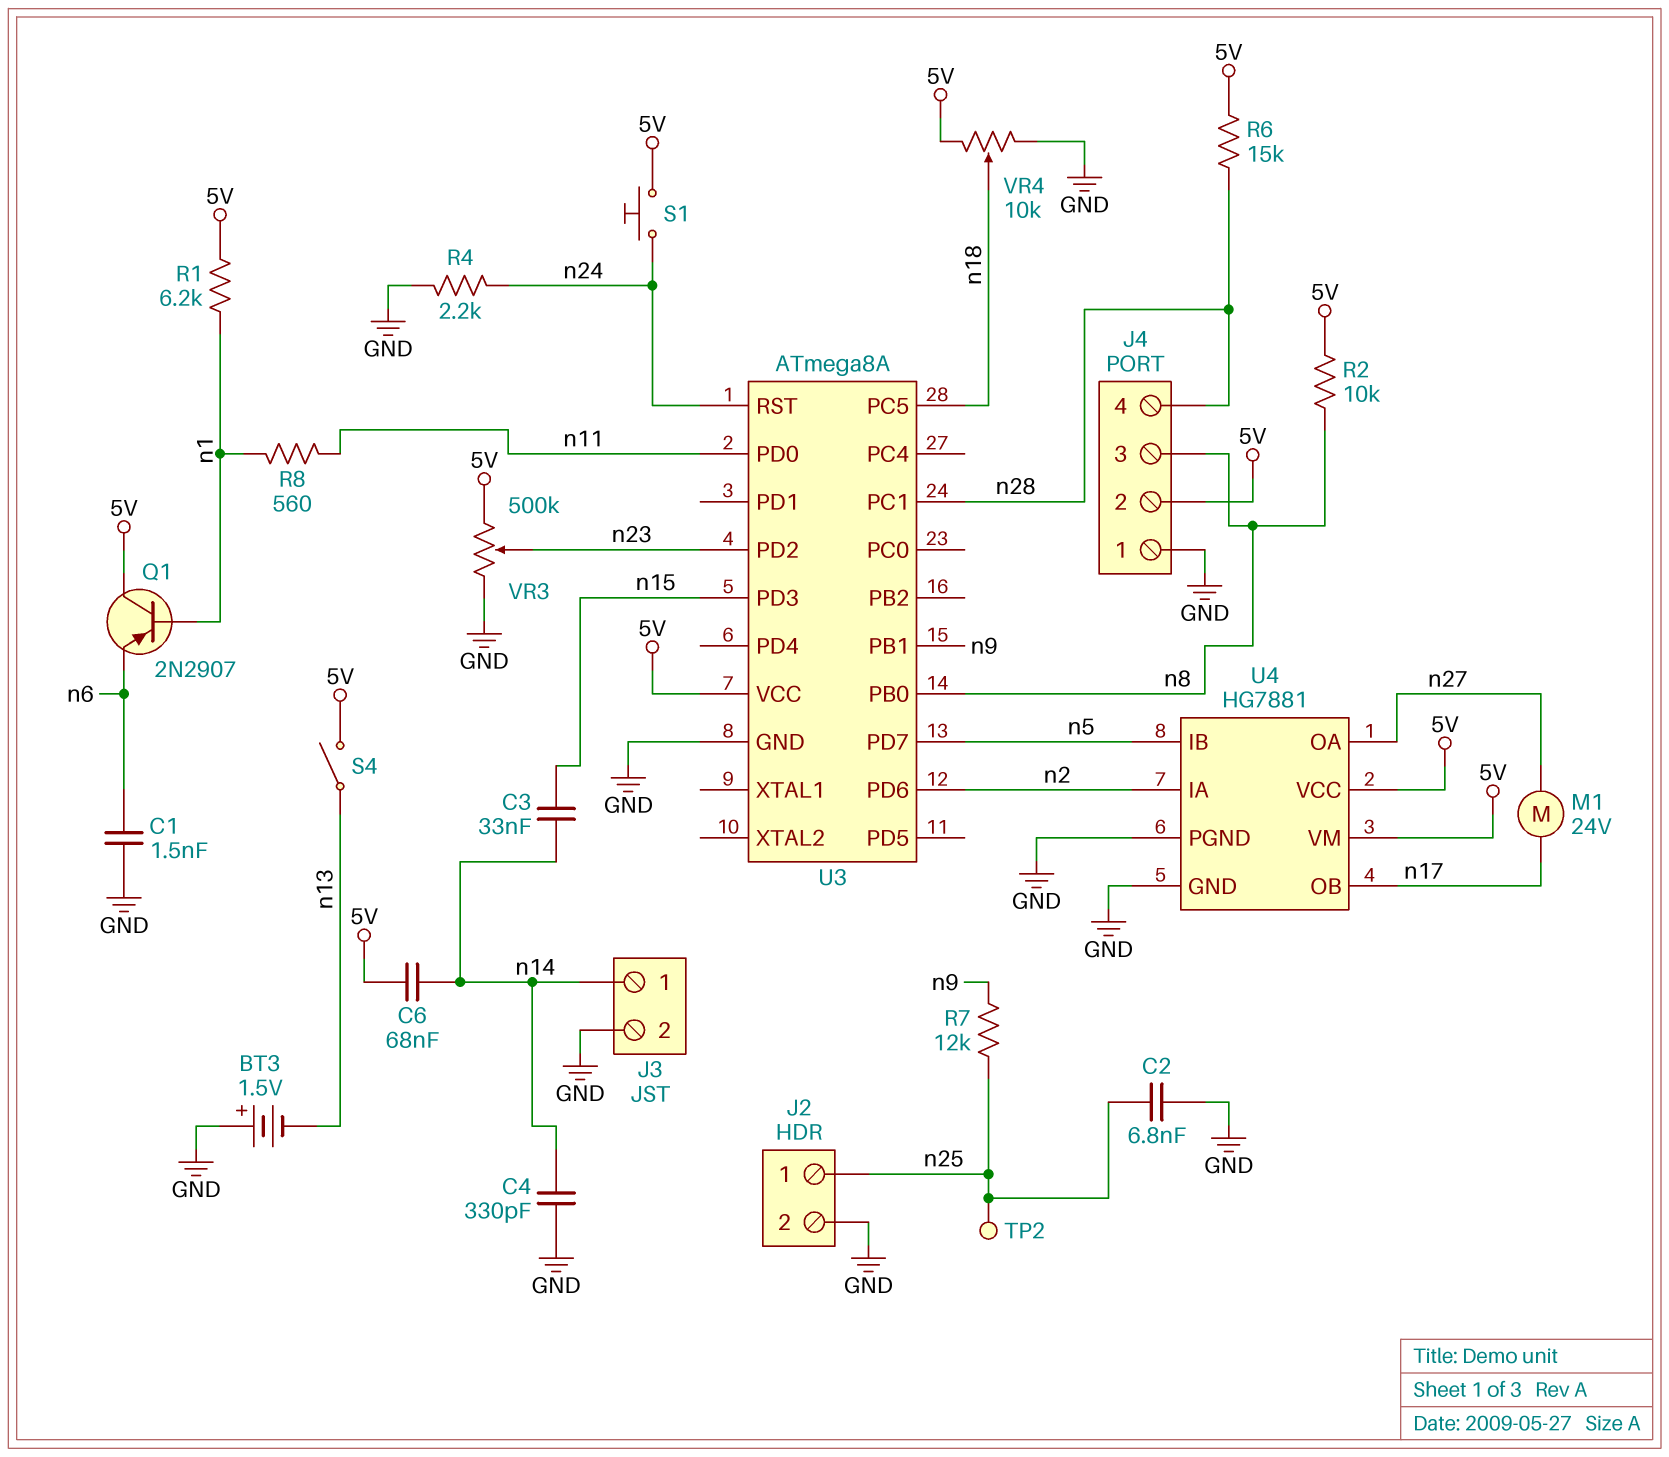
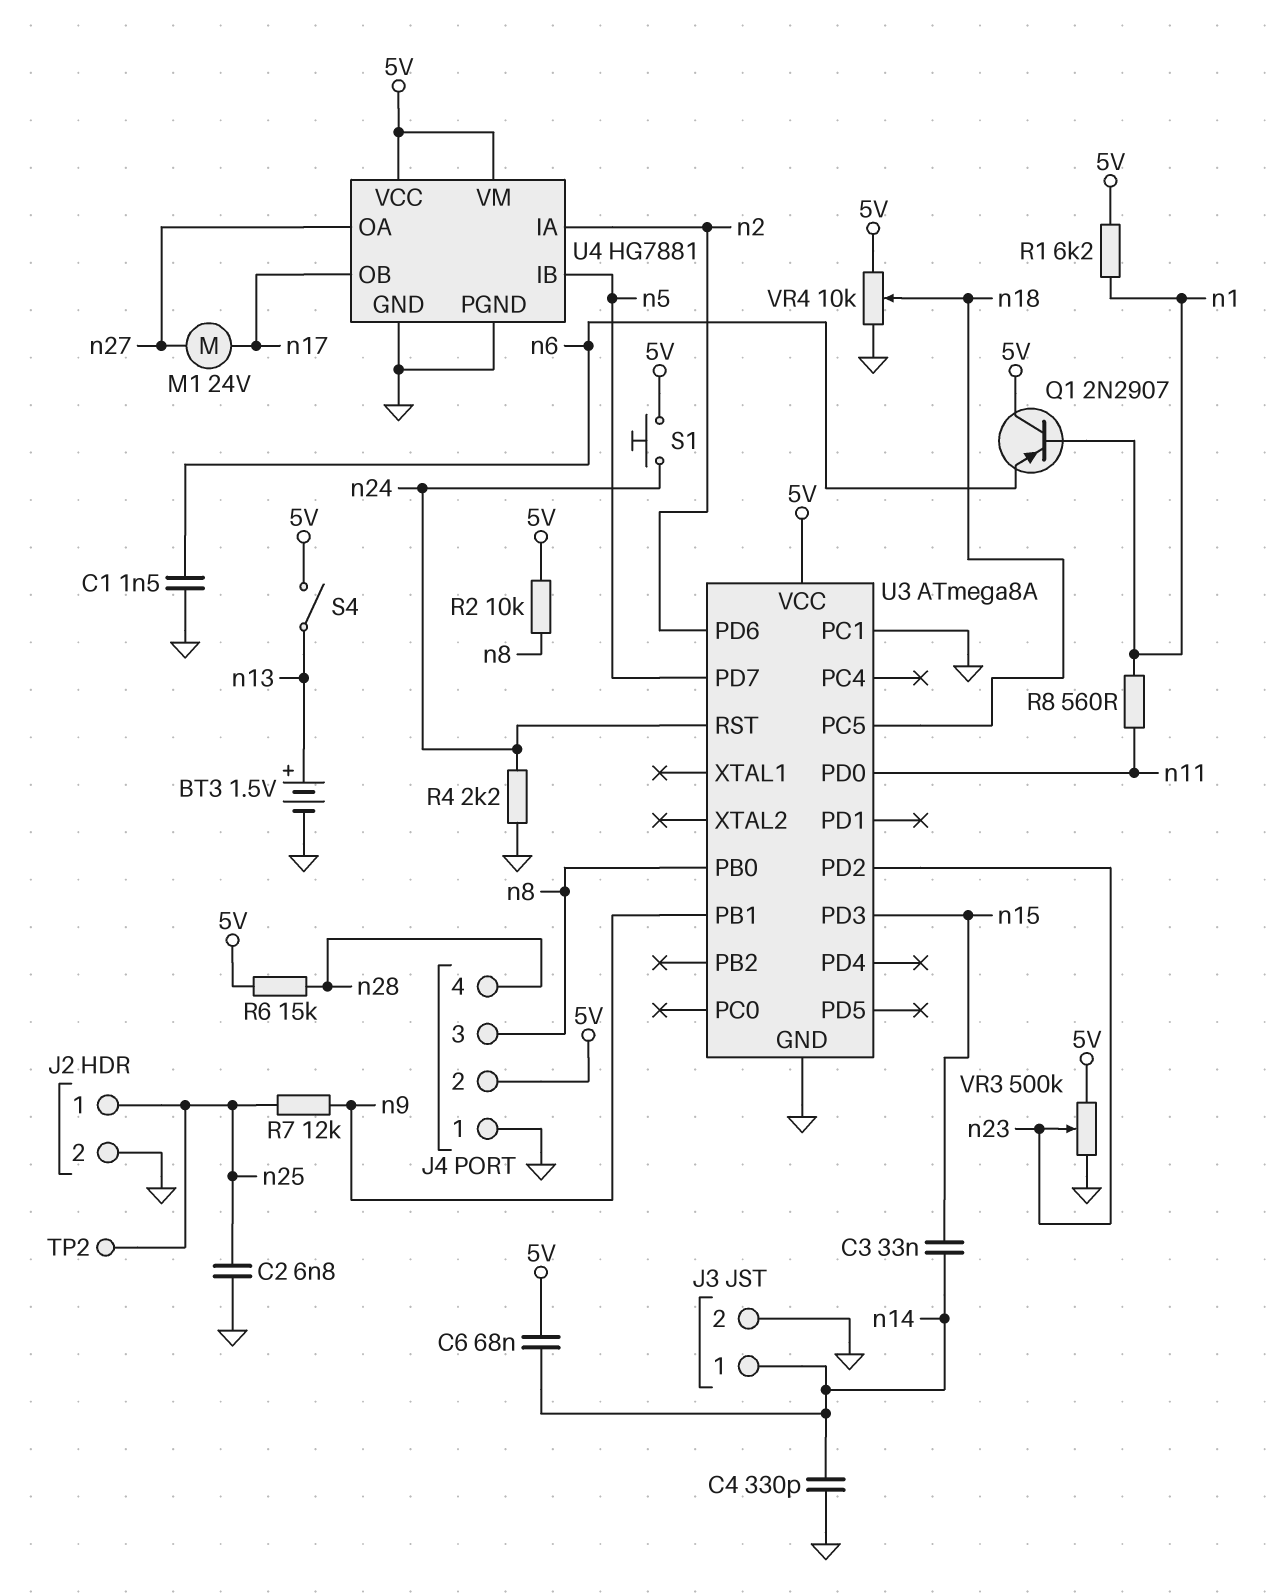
BT3: 1.5V (plus GND, minus n13) -> 1.5V (plus n13, minus GND)
U3 pin PC1: n28 -> GND

